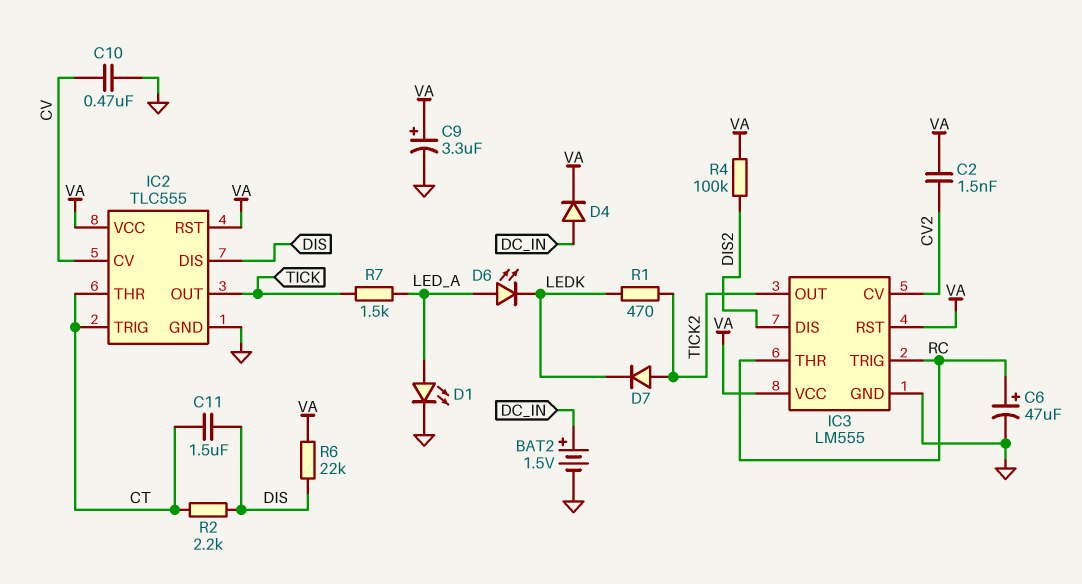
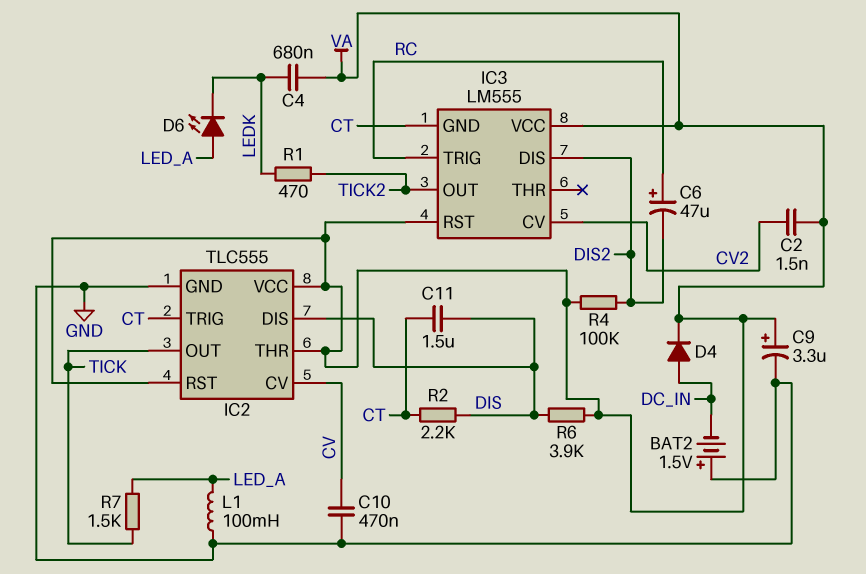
BAT2: 1.5V (plus DC_IN, minus GND) -> 1.5V (plus GND, minus DC_IN)
C4: none -> 680nF (LEDK, VA)
C6: 47uF (plus RC, minus GND) -> 47uF (plus RC, minus DIS2)
D1: LED (A LED_A, K GND) -> none
D7: diode (A TICK2, K LEDK) -> none
IC2 pin THR: CT -> VA
IC3 pin GND: GND -> CT
IC3 pin THR: RC -> none
L1: none -> 100mH (GND, LED_A)
R6: 22k (DIS, VA) -> 3.9k (DIS, VA)

